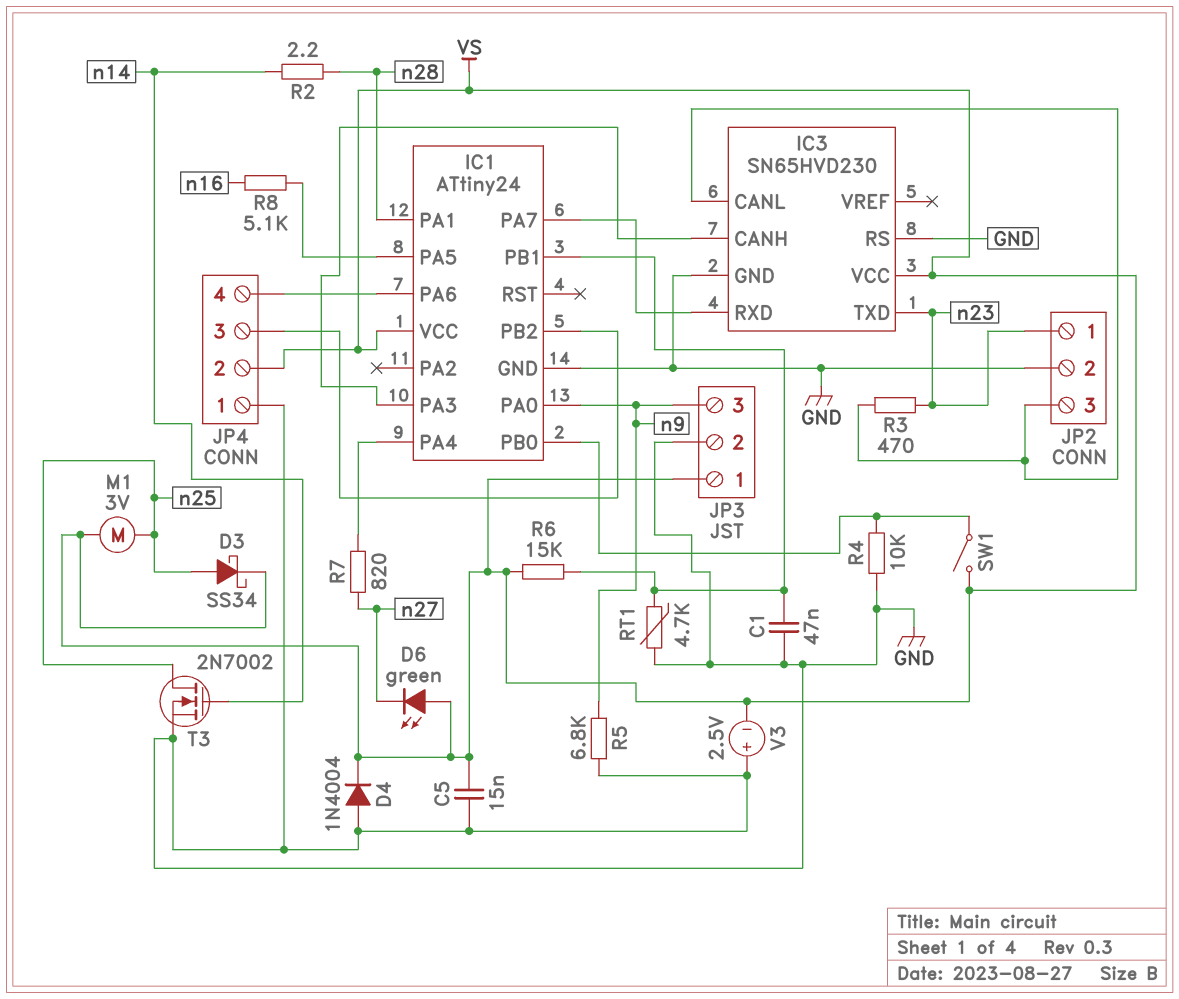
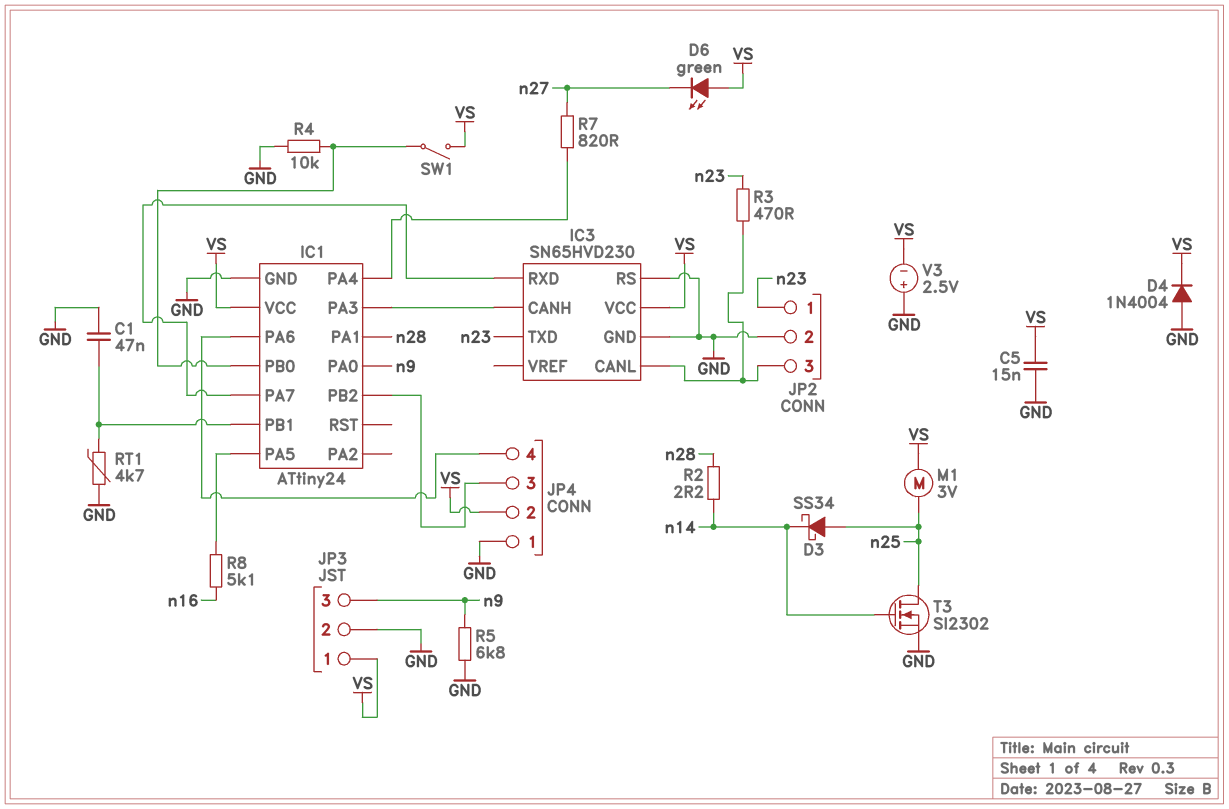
D3: schottky SS34 (A n25, K VS) -> schottky SS34 (A n25, K n14)
R6: 15k (IC1/PB1, VS) -> none
T3: NMOS 2N7002 (G n14, D n25, S GND) -> NMOS SI2302 (G n14, D n25, S GND)

